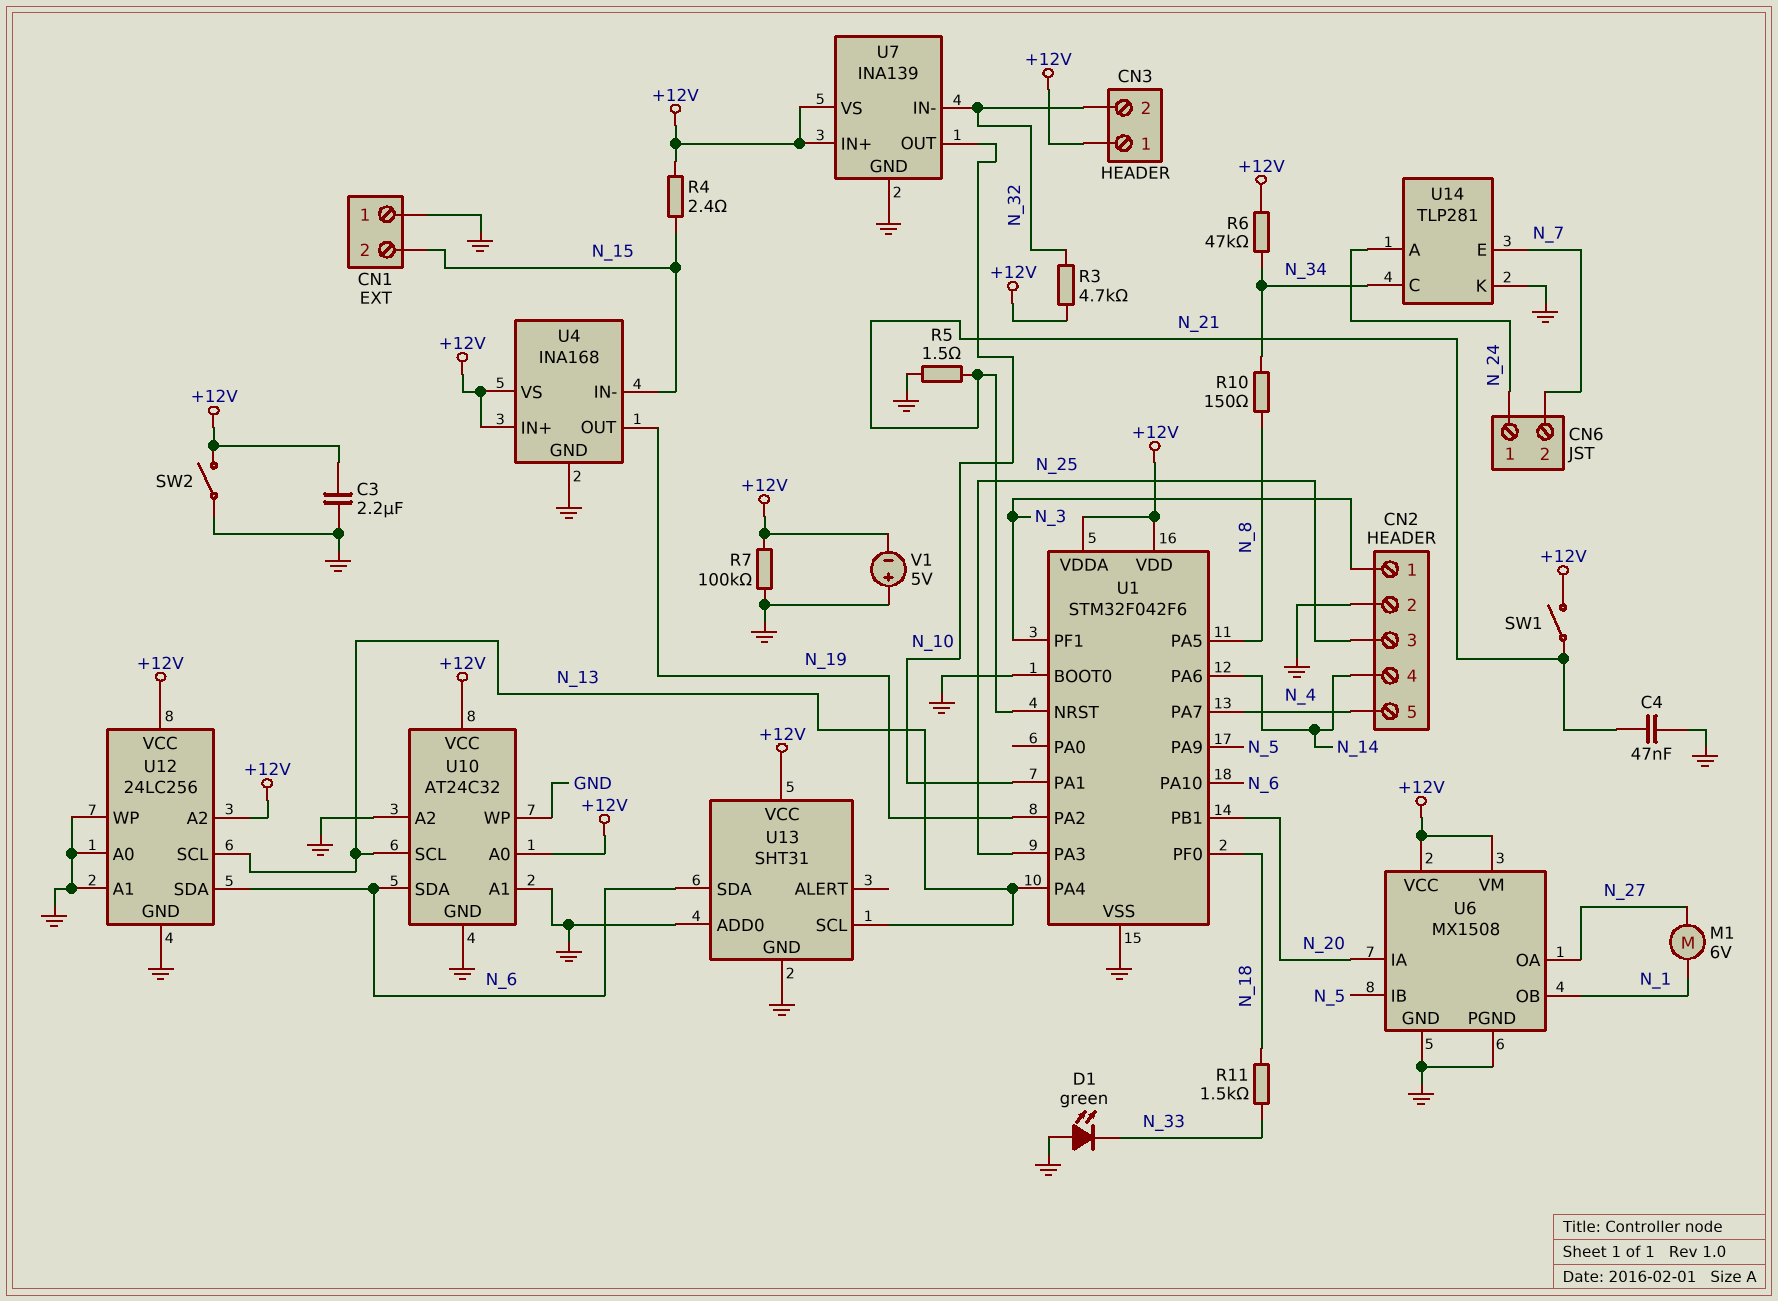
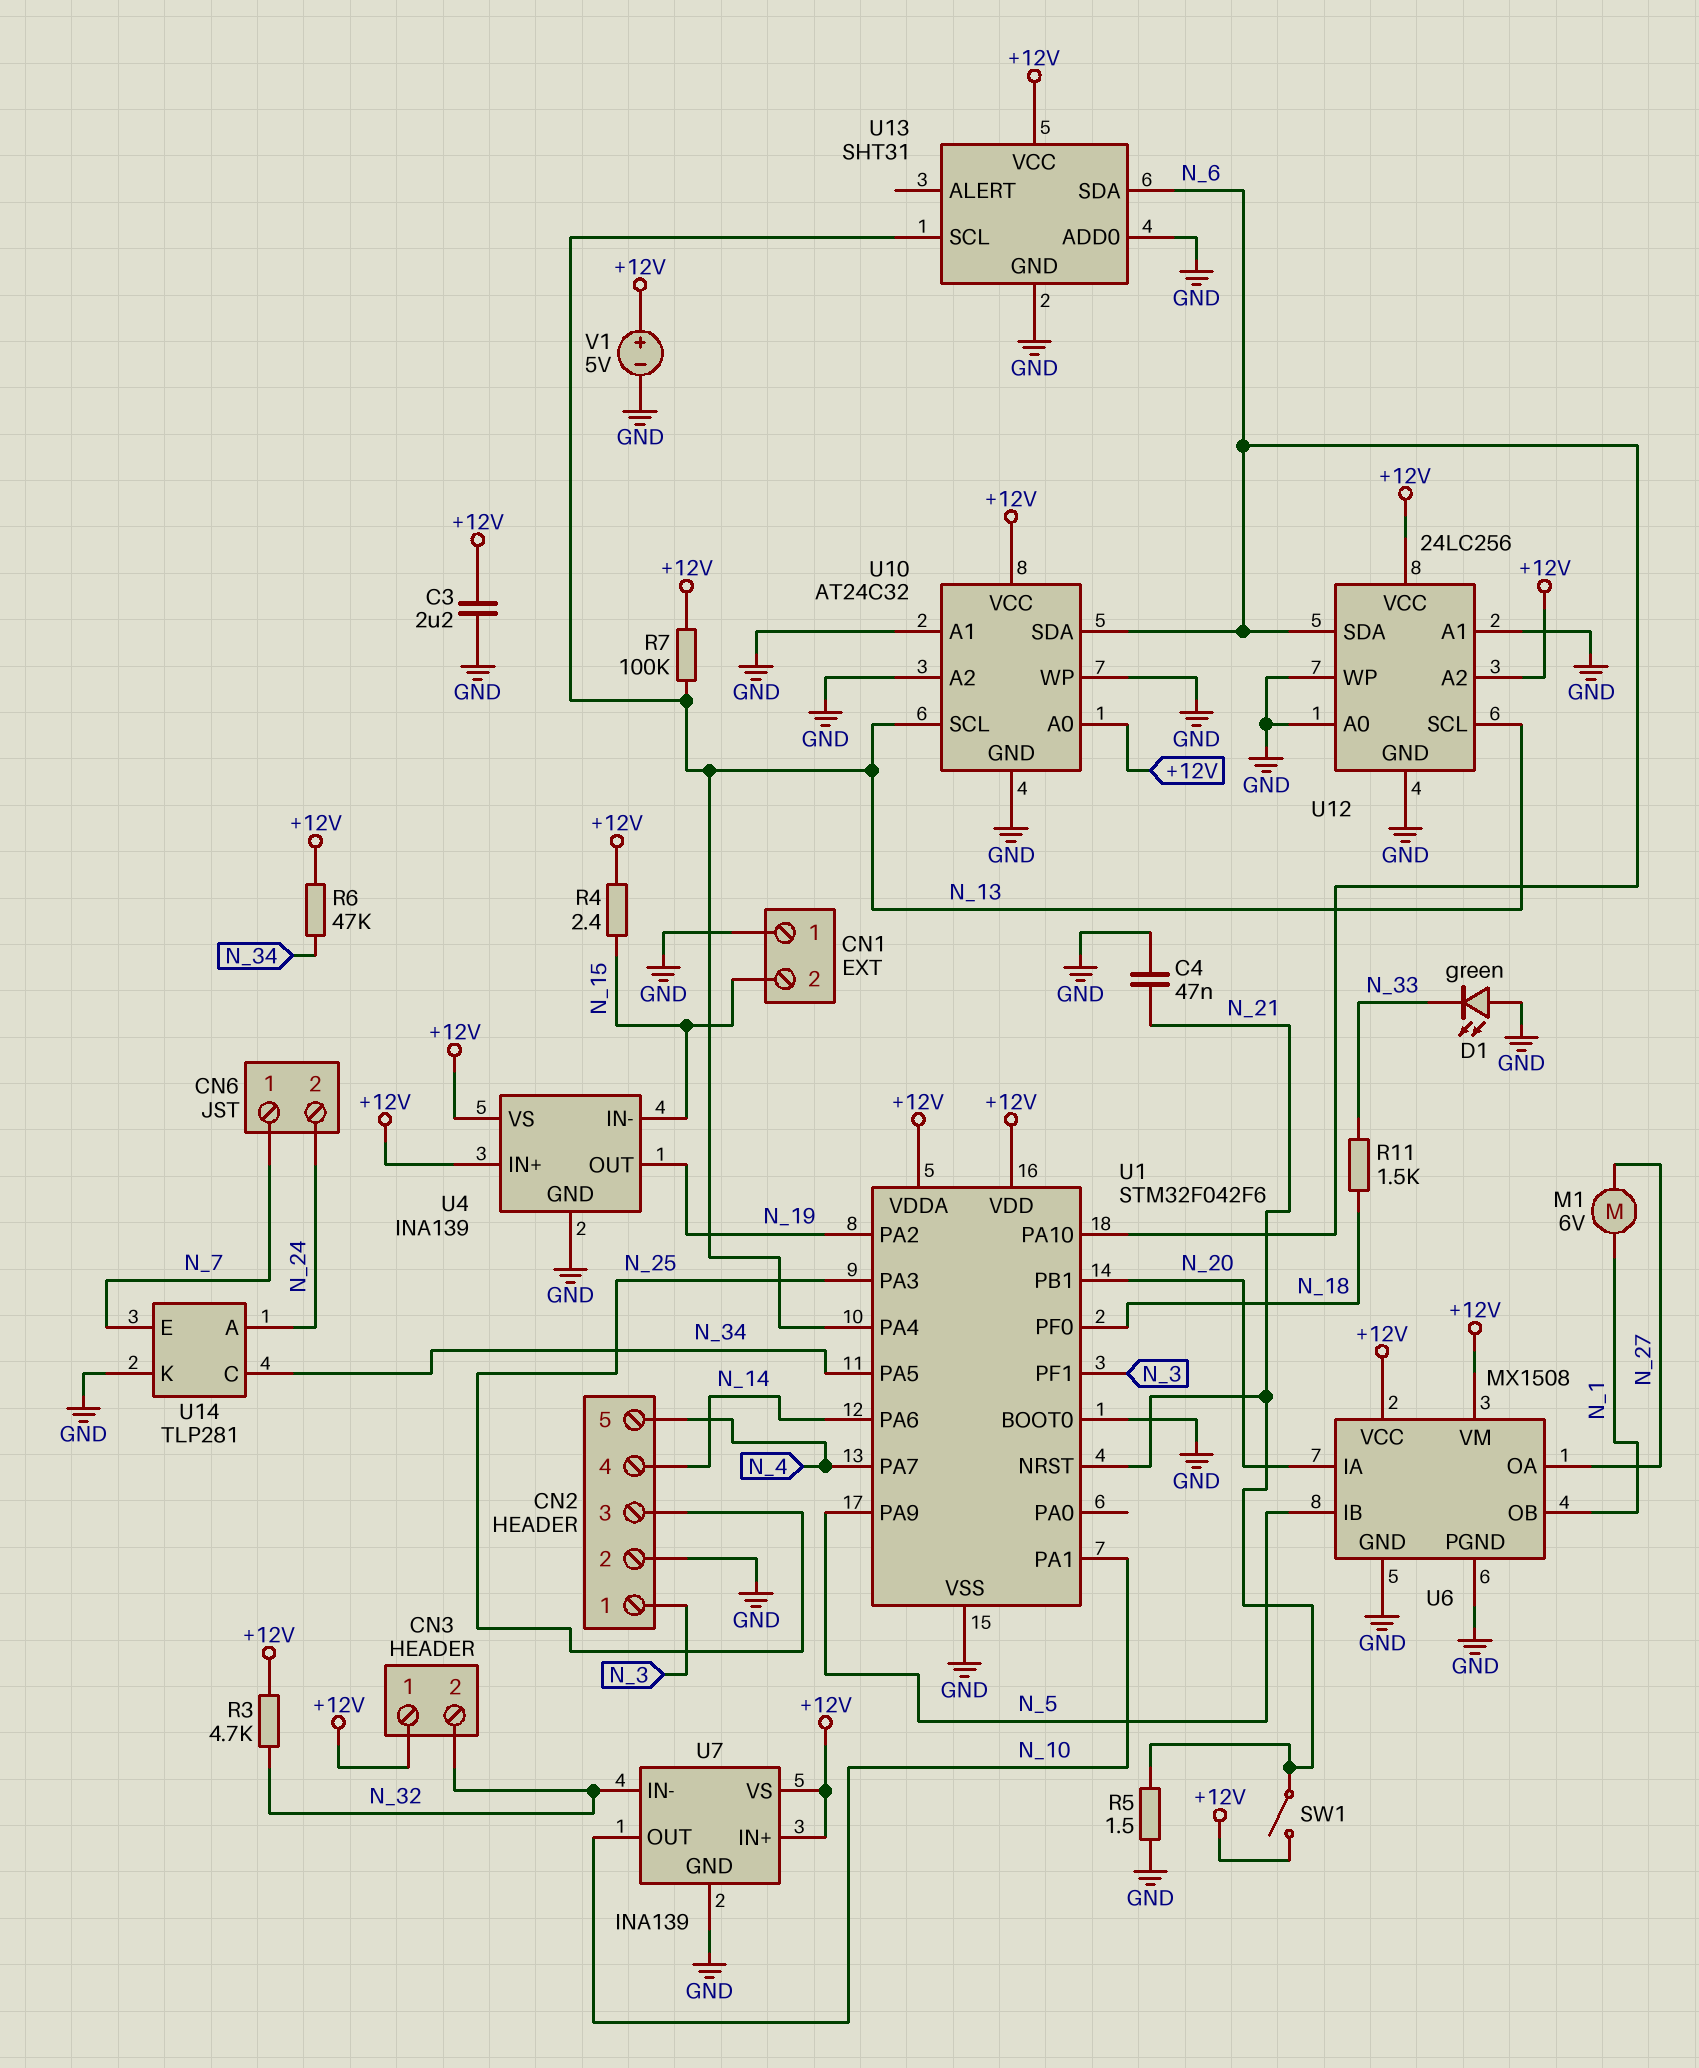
CN6 pin 1: N_24 -> N_7
CN6 pin 2: N_7 -> N_24
R7: 100k (+12V, GND) -> 100k (+12V, N_13)
R10: 150 (N_8, N_34) -> none
SW2: switch (+12V, GND) -> none
U1 pin PA5: N_8 -> N_34
U4: INA168 -> INA139
V1: 5V (plus GND, minus +12V) -> 5V (plus +12V, minus GND)

